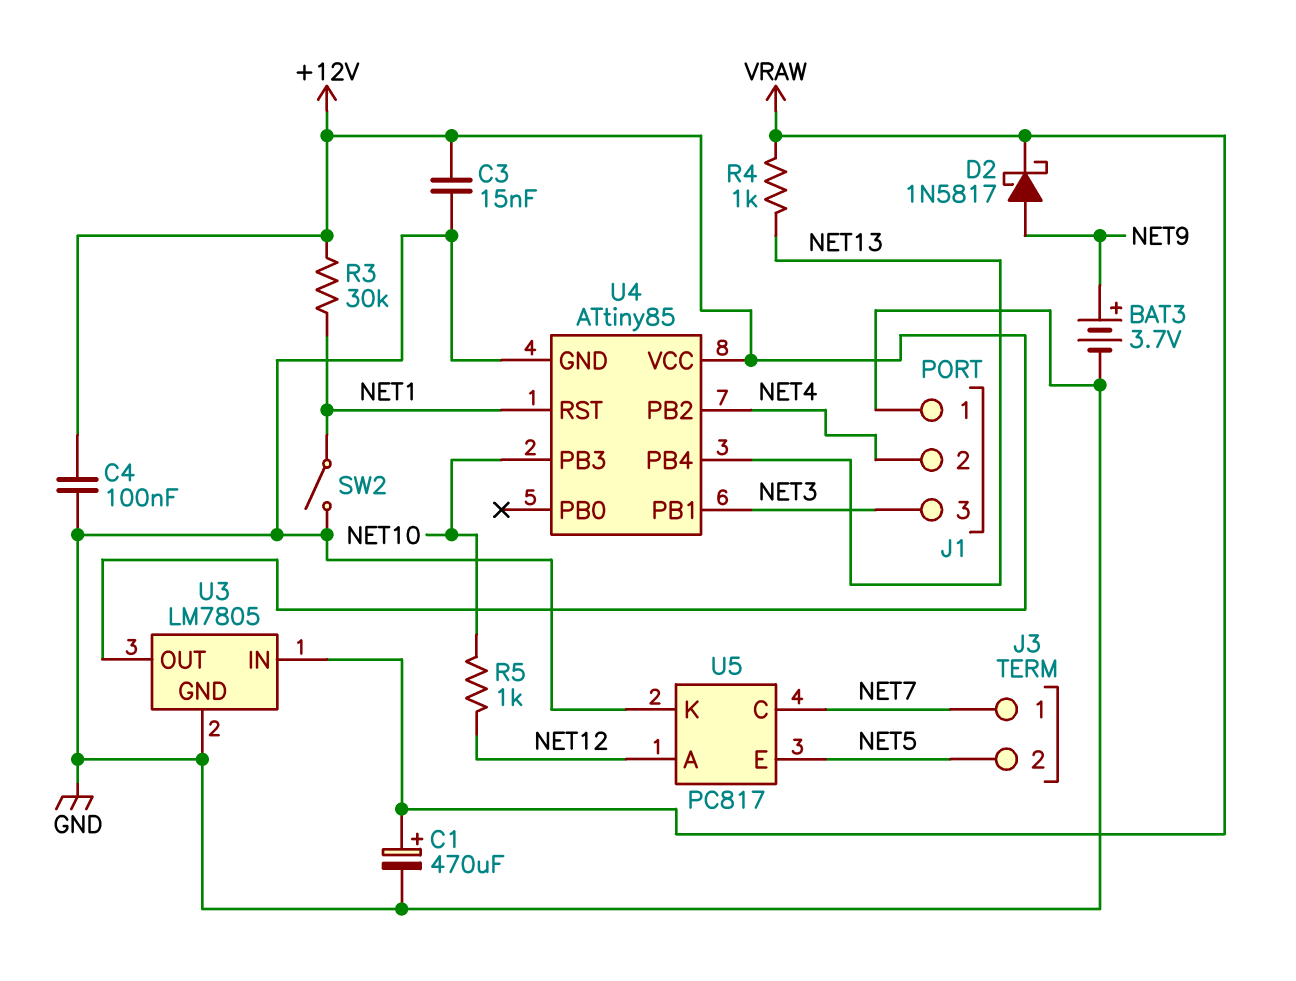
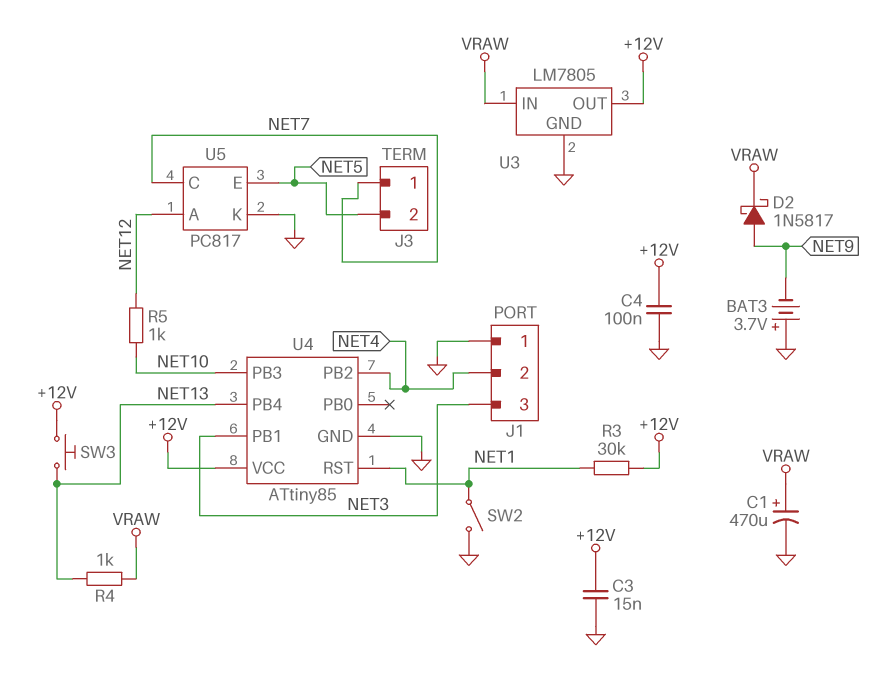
BAT3: 3.7V (plus NET9, minus GND) -> 3.7V (plus GND, minus NET9)
SW3: none -> button (+12V, NET13)

